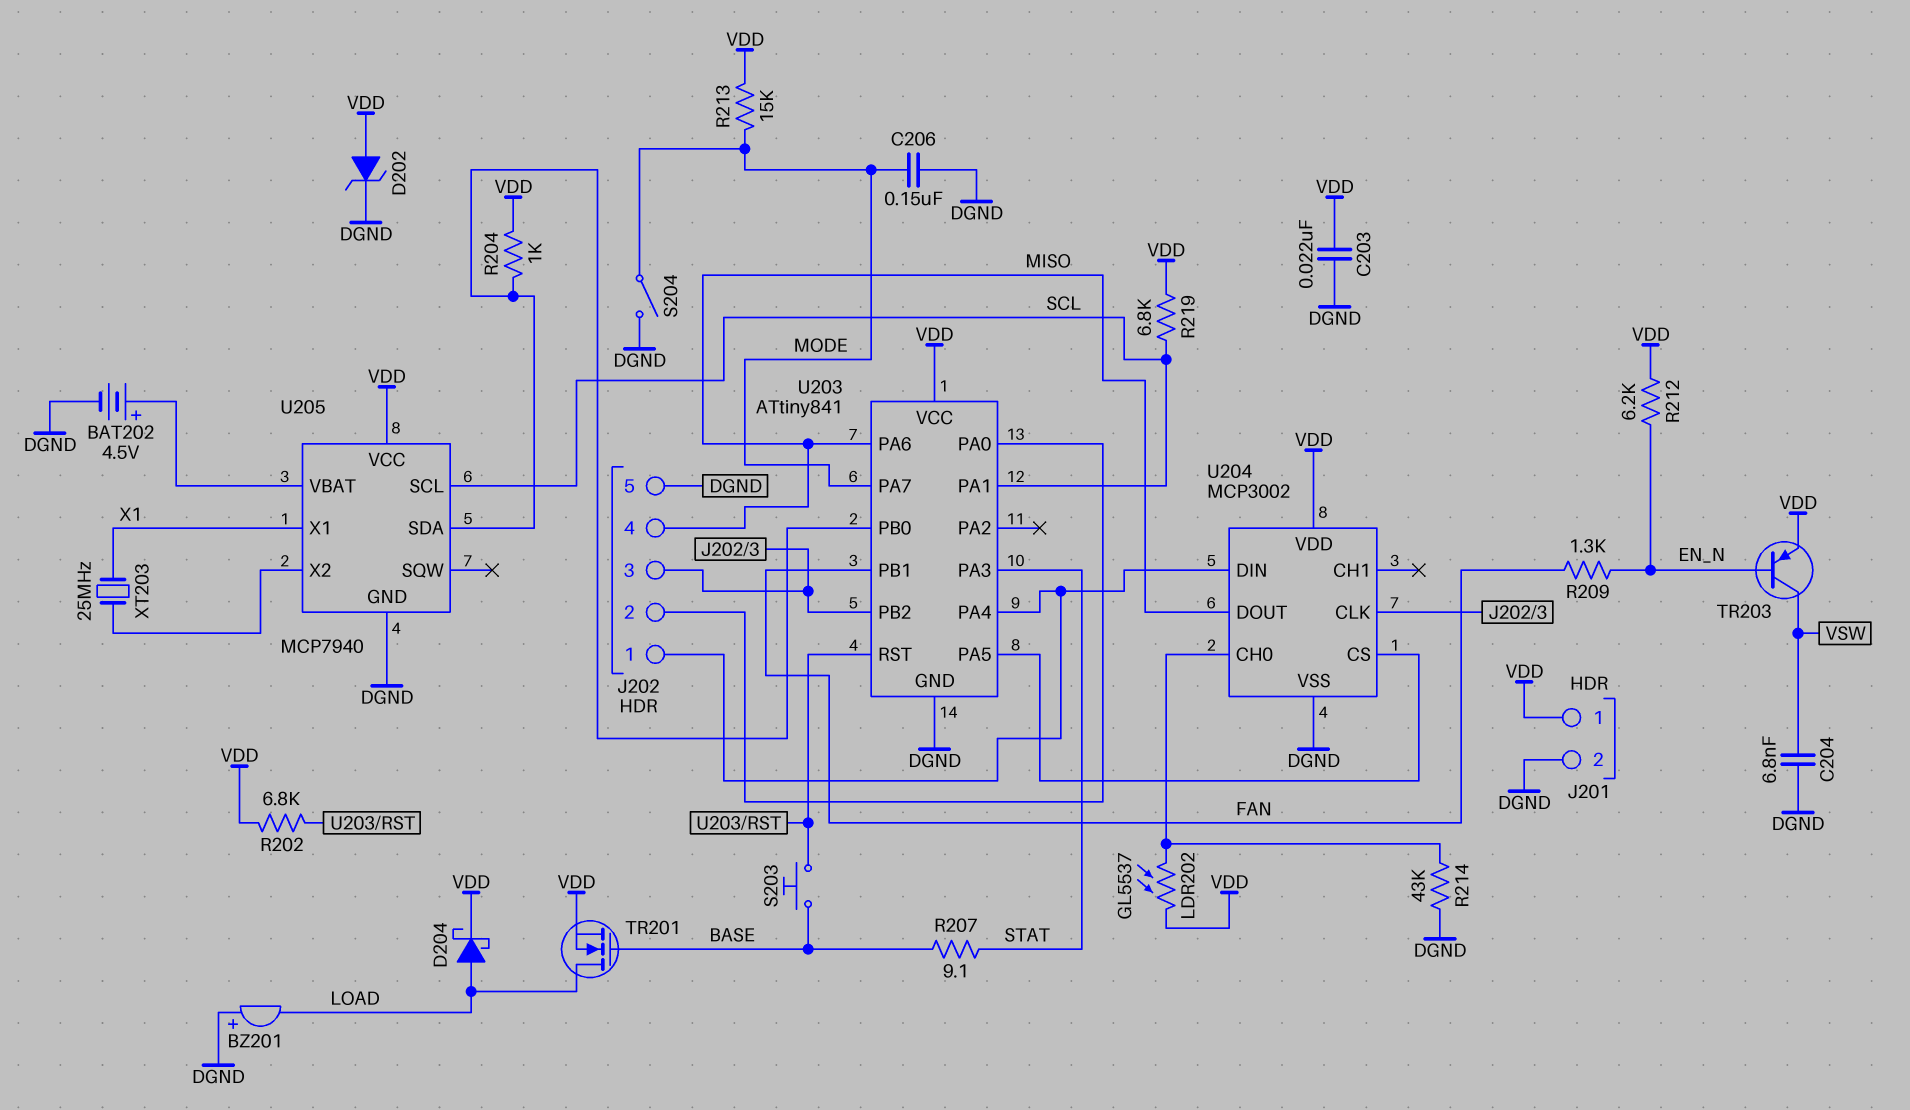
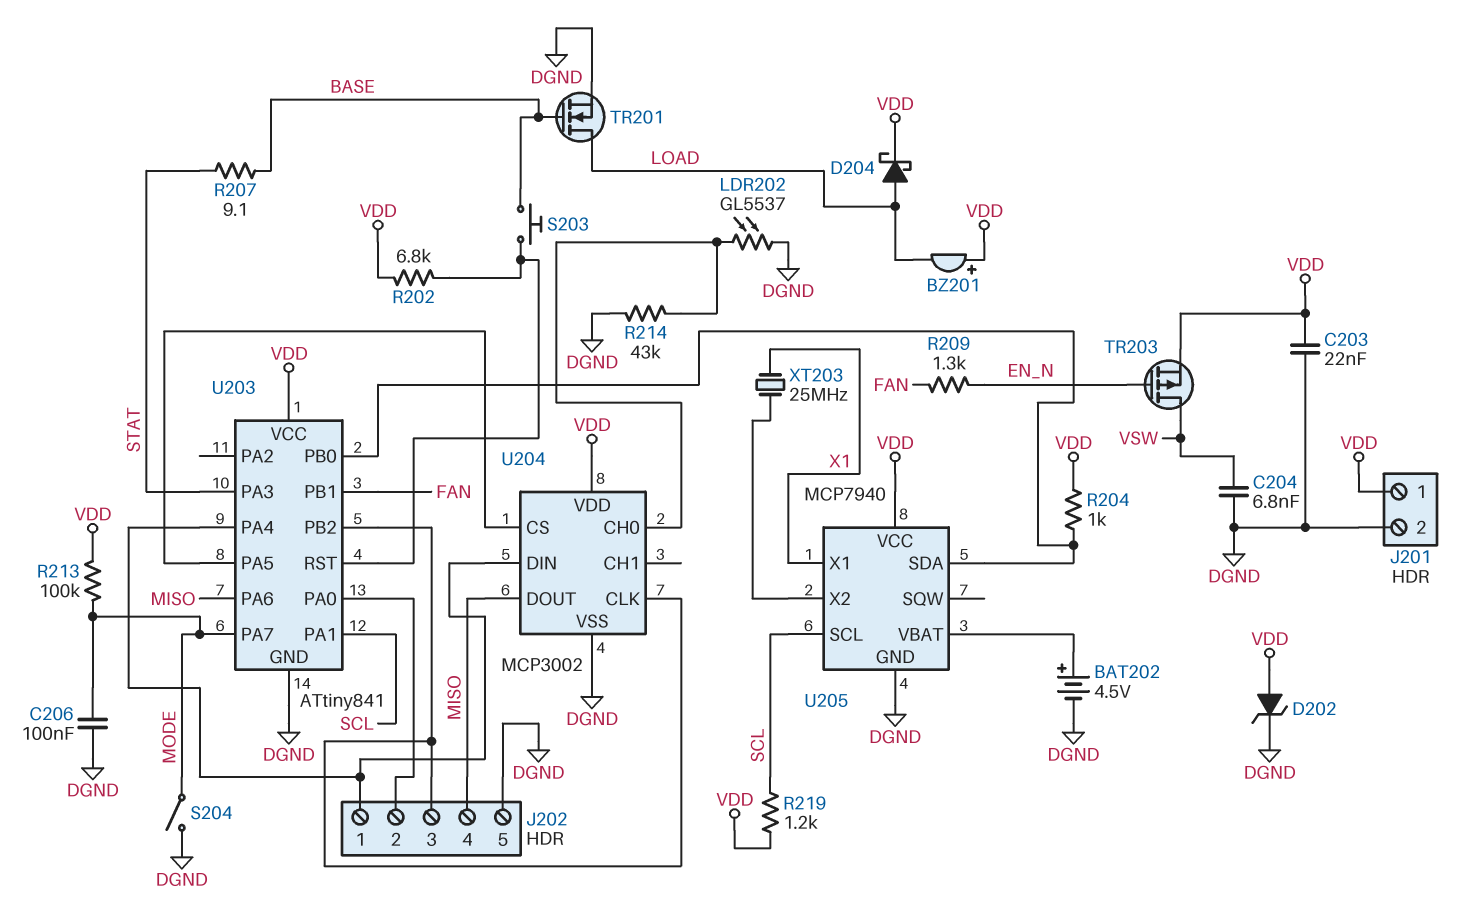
BZ201: buzzer (plus DGND, minus LOAD) -> buzzer (plus VDD, minus LOAD)
C206: 150nF (DGND, MODE) -> 100nF (DGND, MODE)
LDR202: GL5537 (U204/CH0, VDD) -> GL5537 (DGND, U204/CH0)
R212: 6.2k (EN_N, VDD) -> none
R213: 15k (MODE, VDD) -> 100k (MODE, VDD)
R219: 6.8k (SCL, VDD) -> 1.2k (SCL, VDD)
TR201: NMOS (G BASE, D LOAD, S VDD) -> NMOS (G BASE, D LOAD, S DGND)
TR203: PNP (B EN_N, C VSW, E VDD) -> PMOS (G EN_N, D VSW, S VDD)

